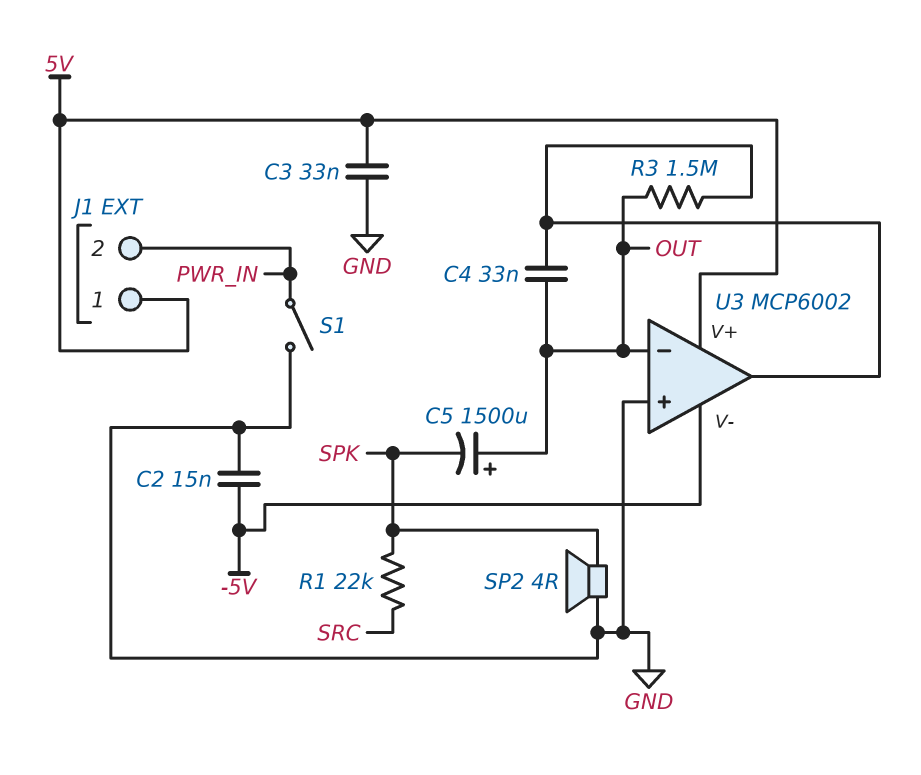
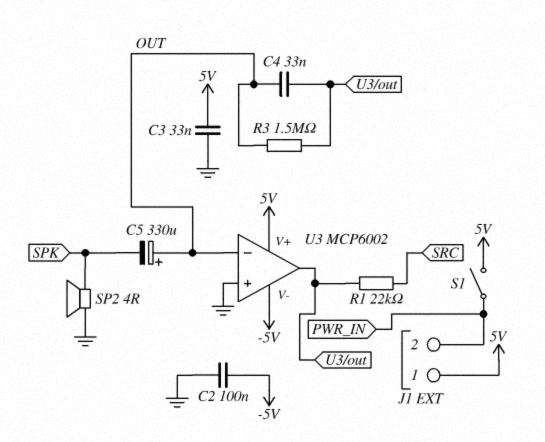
C2: 15nF (-5V, GND) -> 100nF (-5V, GND)
C5: 1500uF (plus OUT, minus SPK) -> 330uF (plus OUT, minus SPK)
R1: 22k (SPK, SRC) -> 22k (SRC, U3/out)
S1: switch (GND, PWR_IN) -> switch (5V, PWR_IN)

